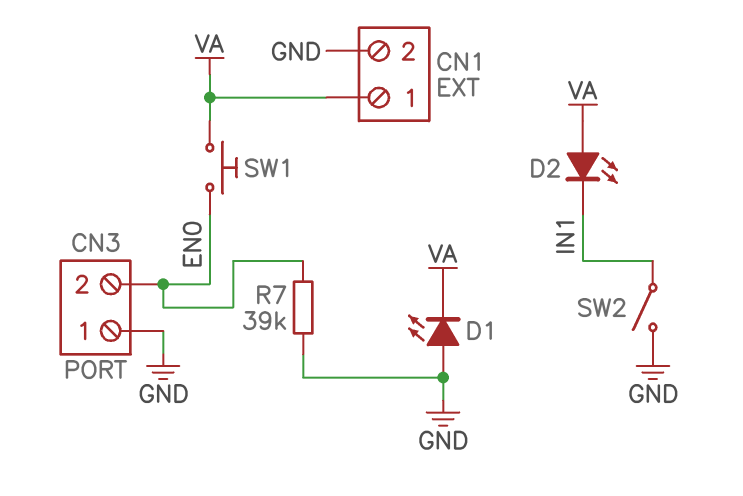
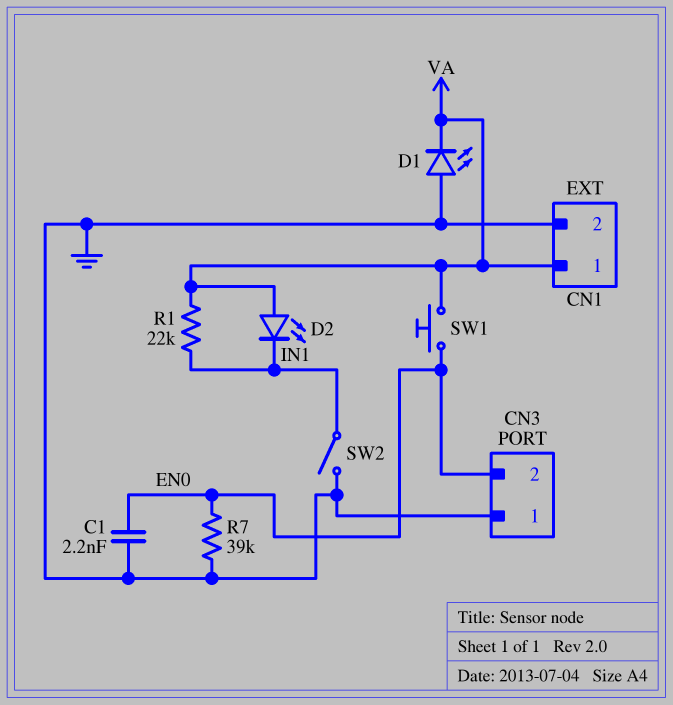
C1: none -> 2.2nF (EN0, GND)
R1: none -> 22k (IN1, VA)

